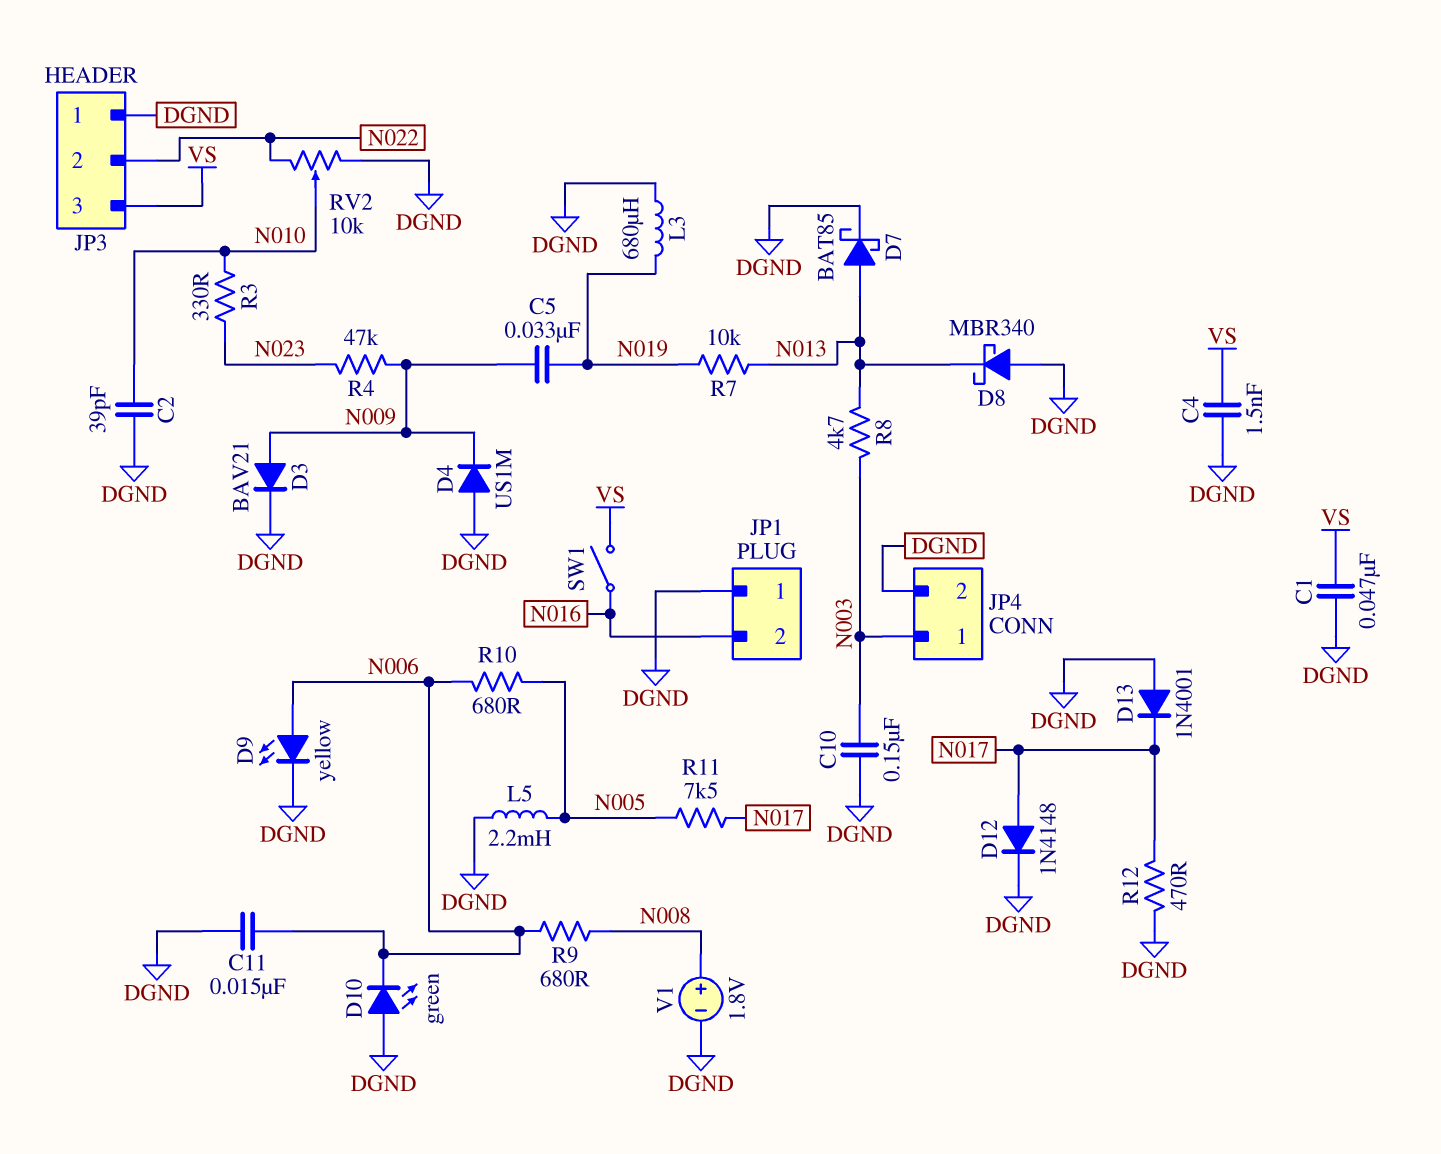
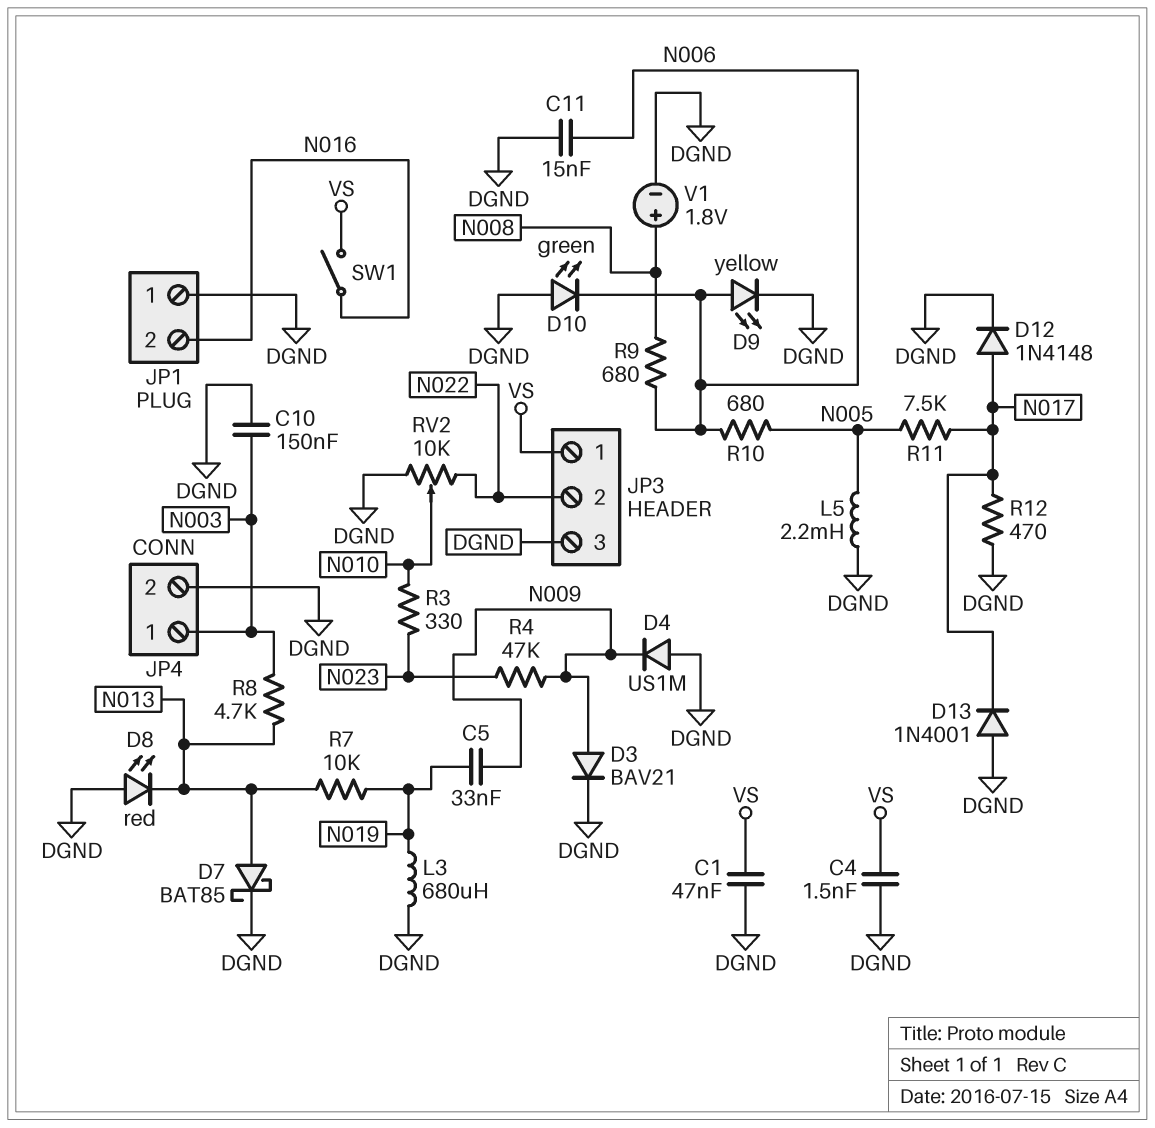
C2: 39pF (DGND, N010) -> none
D8: schottky MBR340 (A DGND, K N013) -> LED red (A DGND, K N013)
JP3 pin 1: DGND -> VS
JP3 pin 3: VS -> DGND

